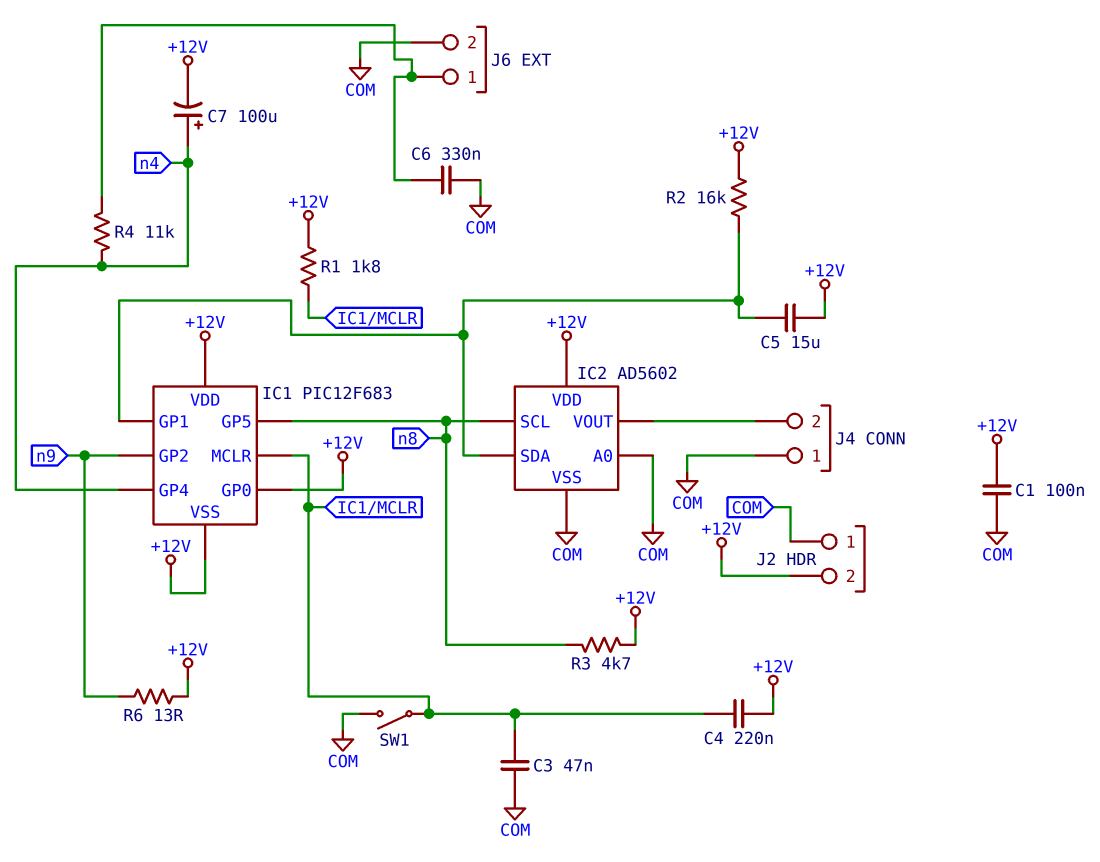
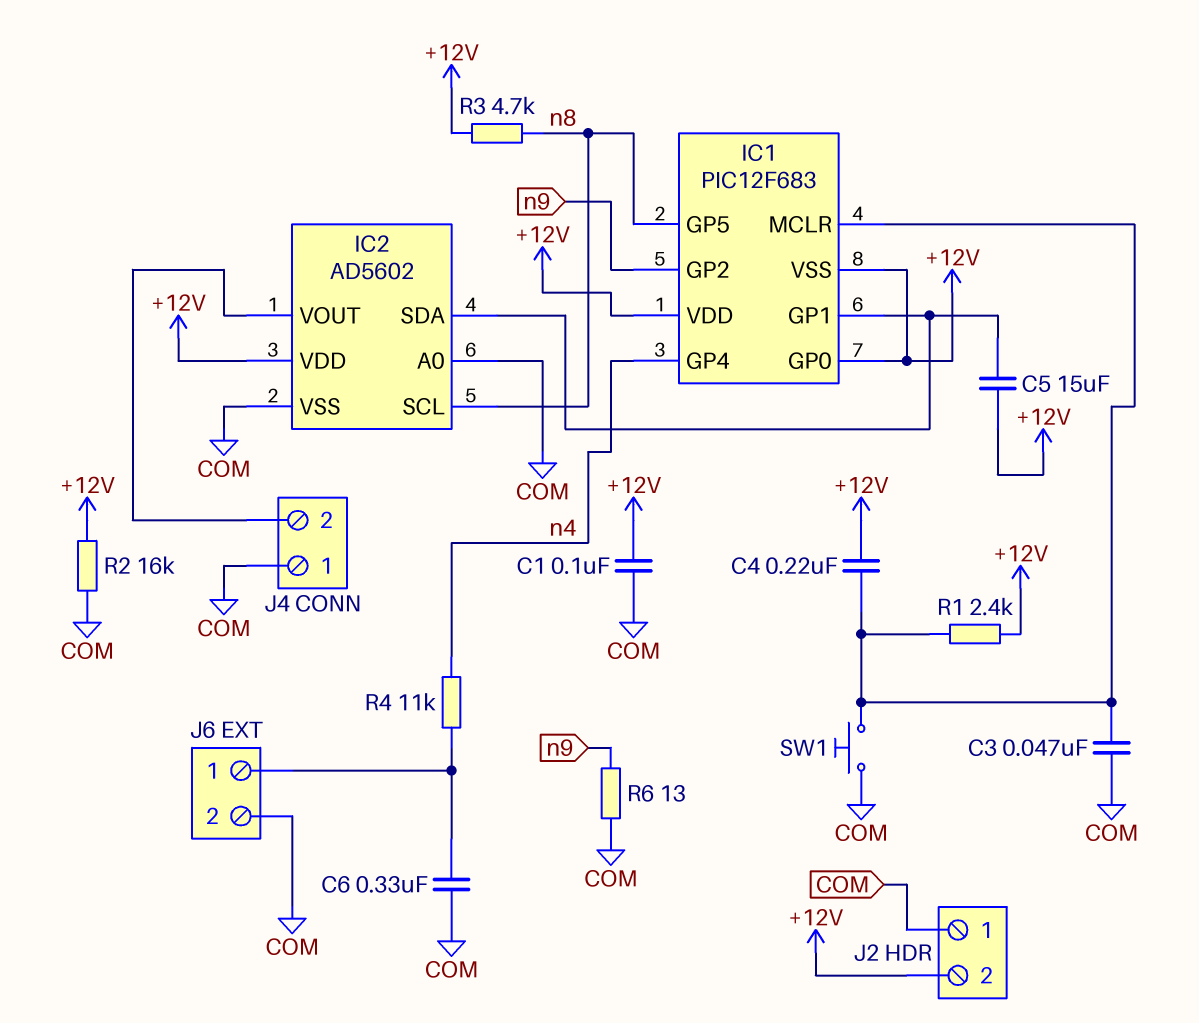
C7: 100uF (plus n4, minus +12V) -> none
R1: 1.8k (+12V, IC1/MCLR) -> 2.4k (+12V, IC1/MCLR)
R2: 16k (+12V, IC1/GP1) -> 16k (+12V, COM)
R6: 13 (+12V, n9) -> 13 (COM, n9)
SW1: switch (COM, IC1/MCLR) -> button (COM, IC1/MCLR)

